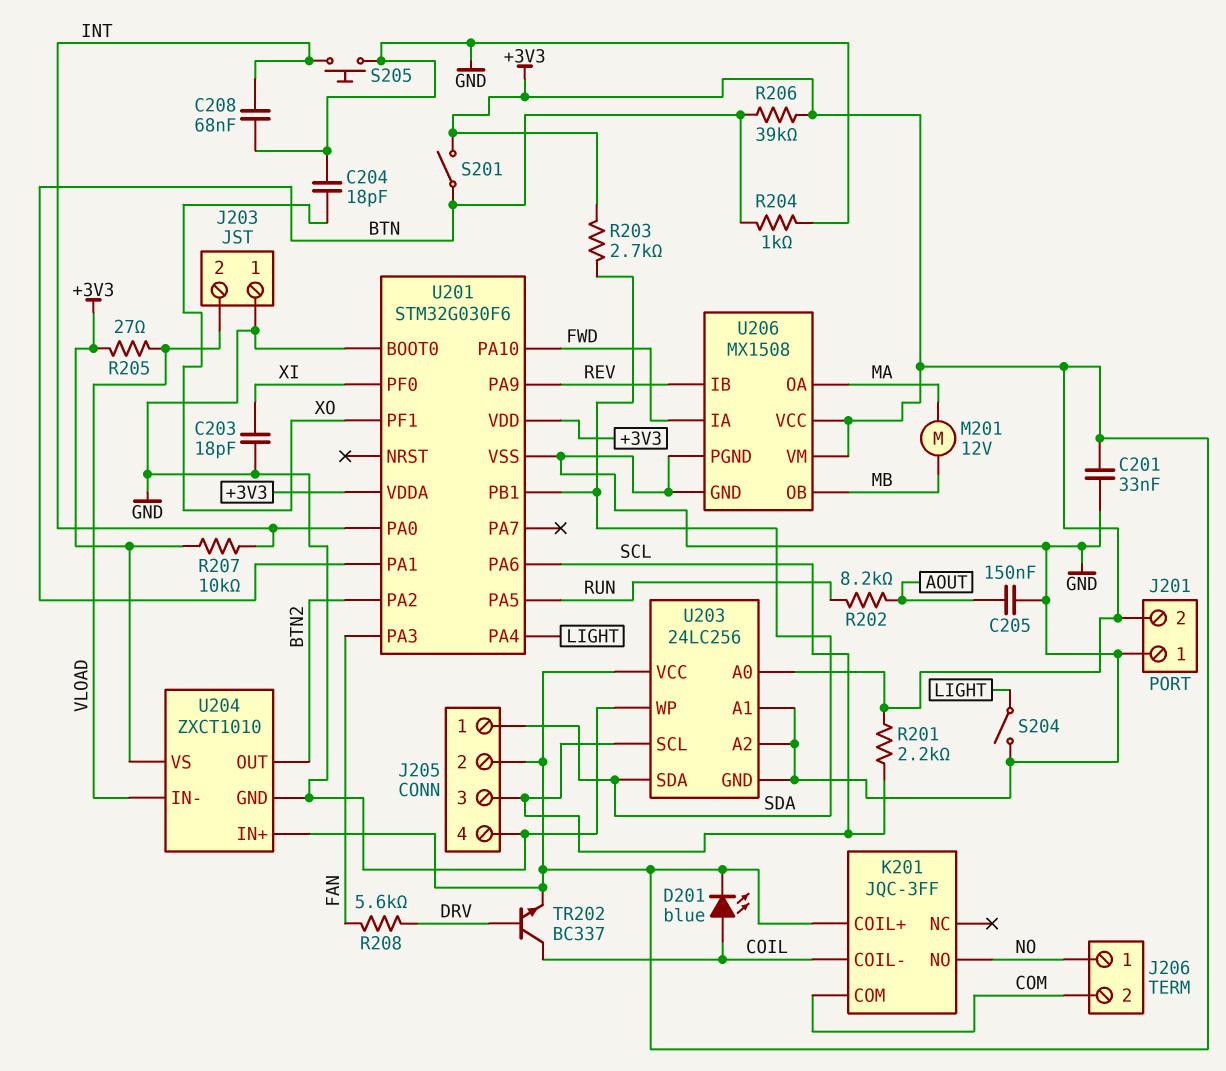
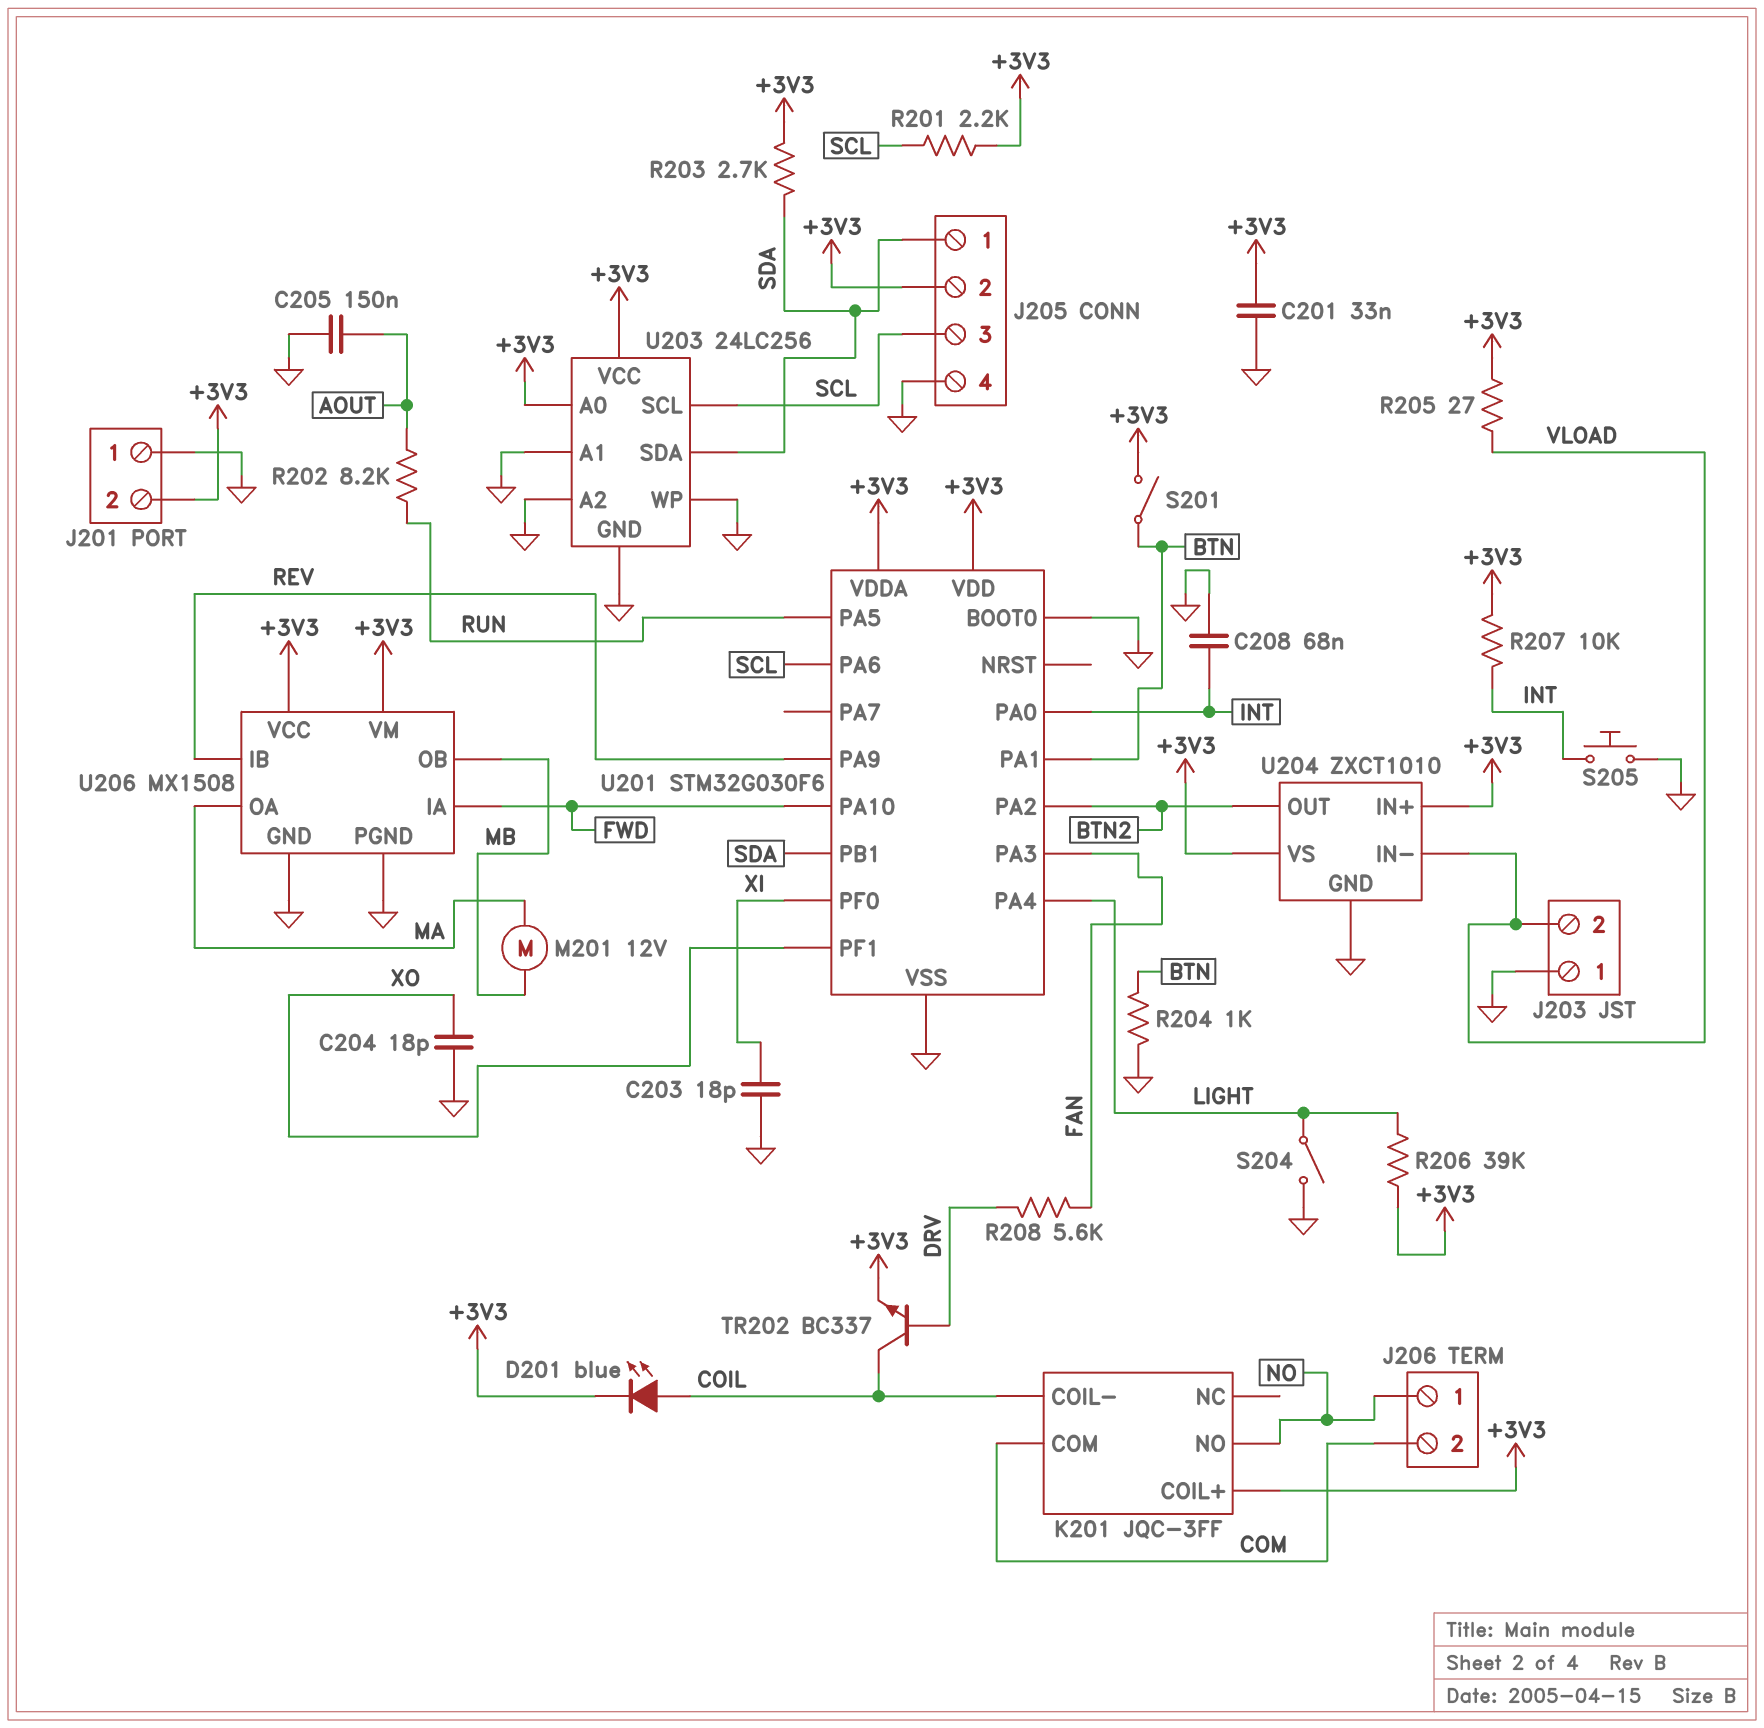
R206: 39k (+3V3, BTN) -> 39k (+3V3, LIGHT)

